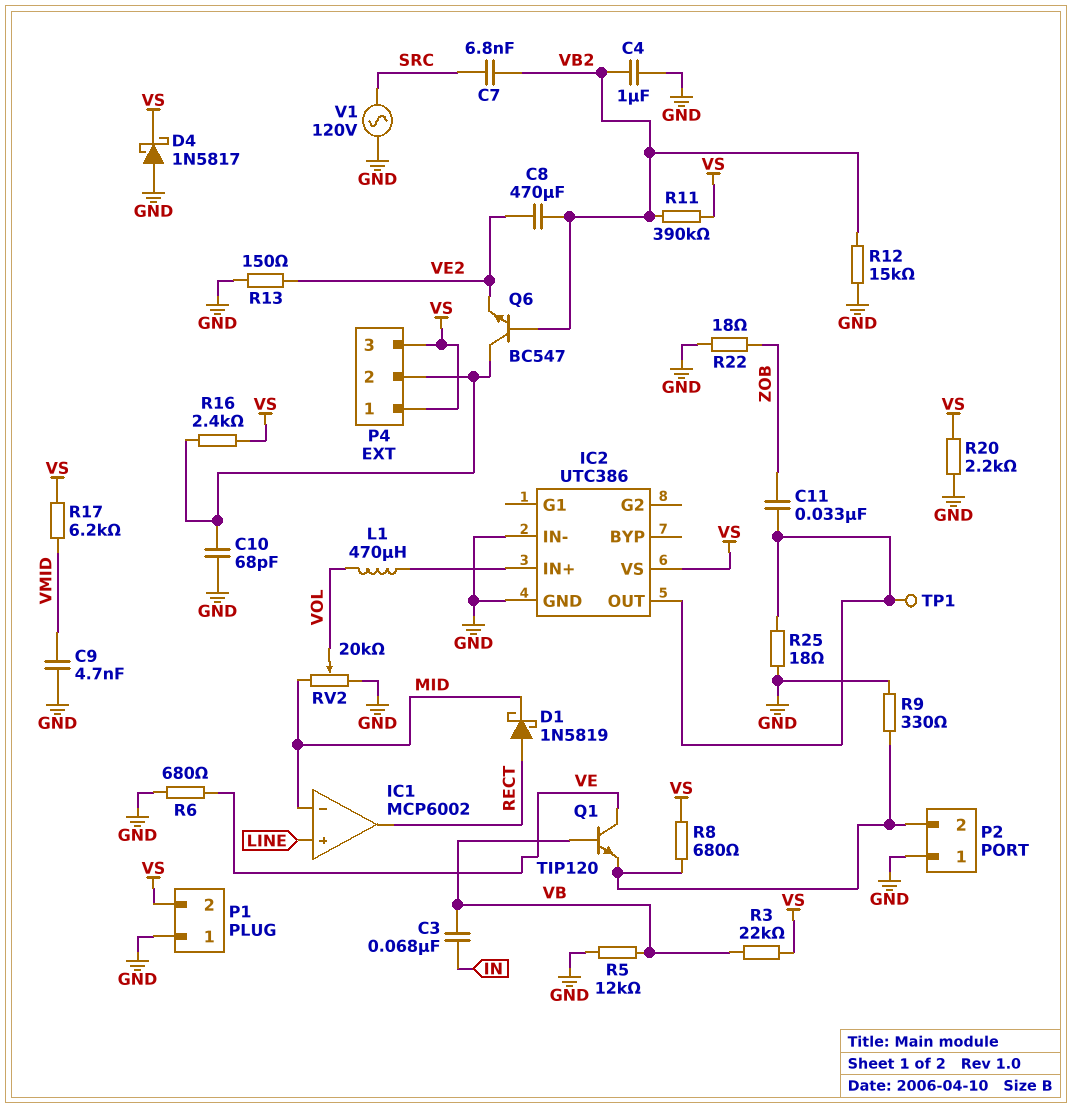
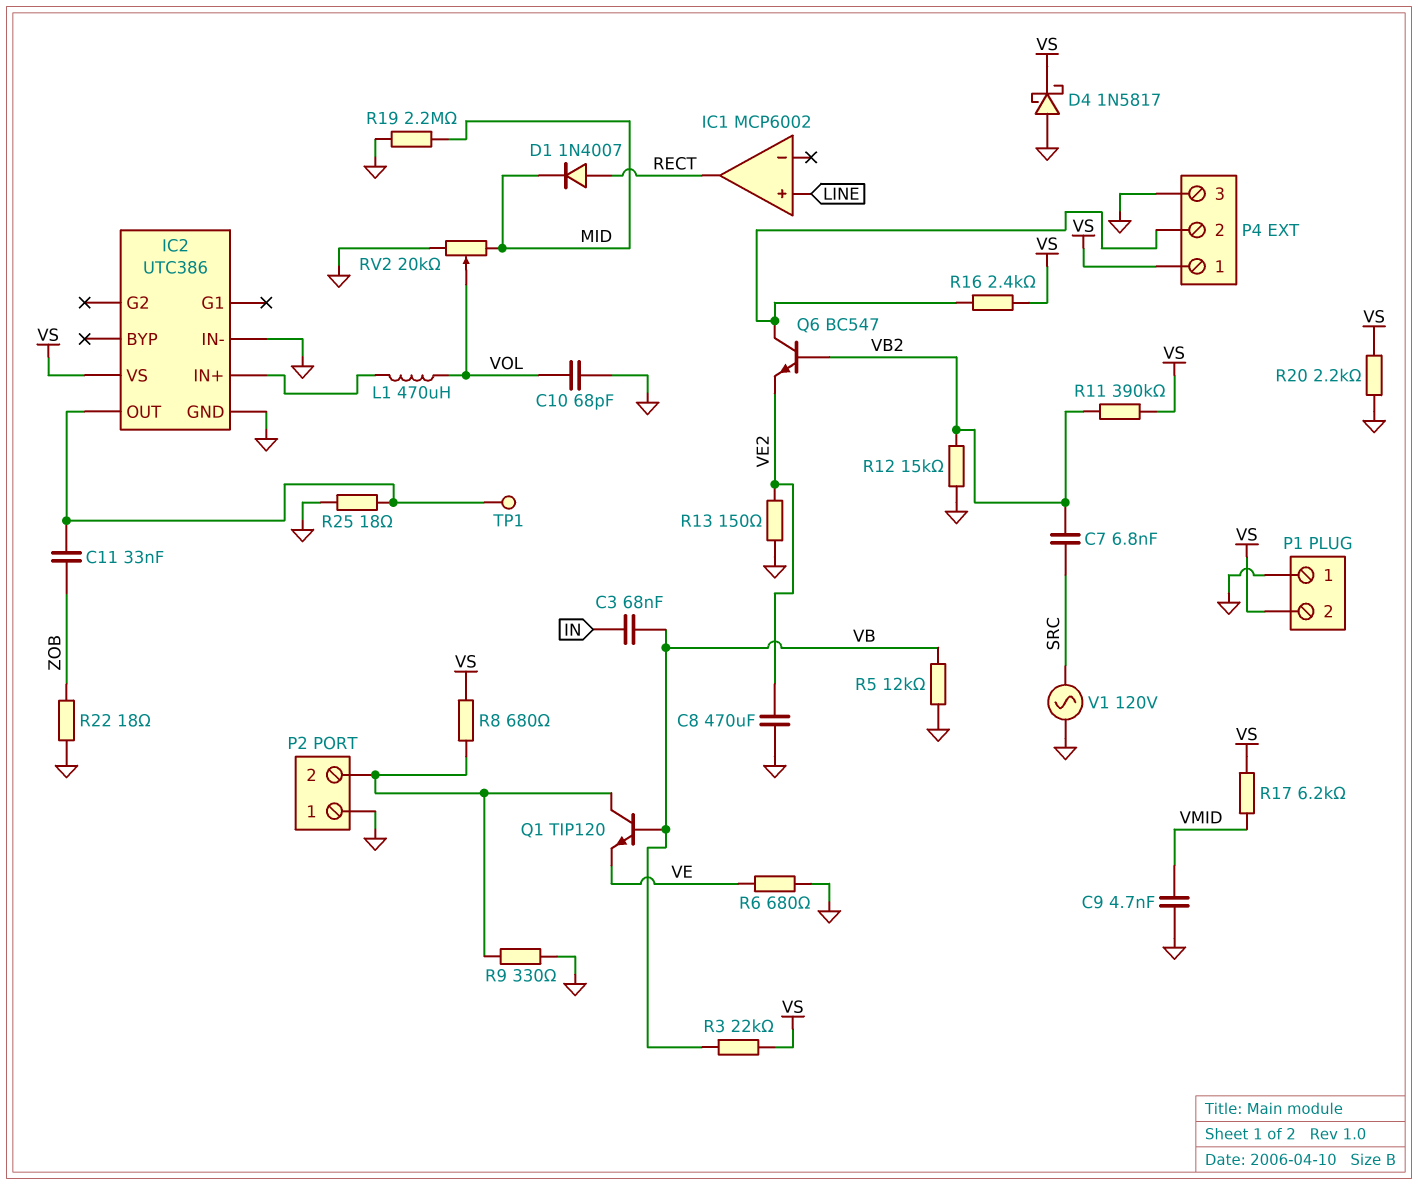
C4: 1uF (GND, VB2) -> none
C8: 470uF (VB2, VE2) -> 470uF (GND, VE2)
C10: 68pF (GND, P4/2) -> 68pF (GND, VOL)
D1: schottky 1N5819 (A RECT, K MID) -> diode 1N4007 (A RECT, K MID)
IC1 pin in-: MID -> none
P4 pin 3: VS -> GND
Q1: NPN TIP120 (B VB, C VE, E P2/2) -> NPN TIP120 (B VB, C P2/2, E VE)
R19: none -> 2.2M (GND, MID)

